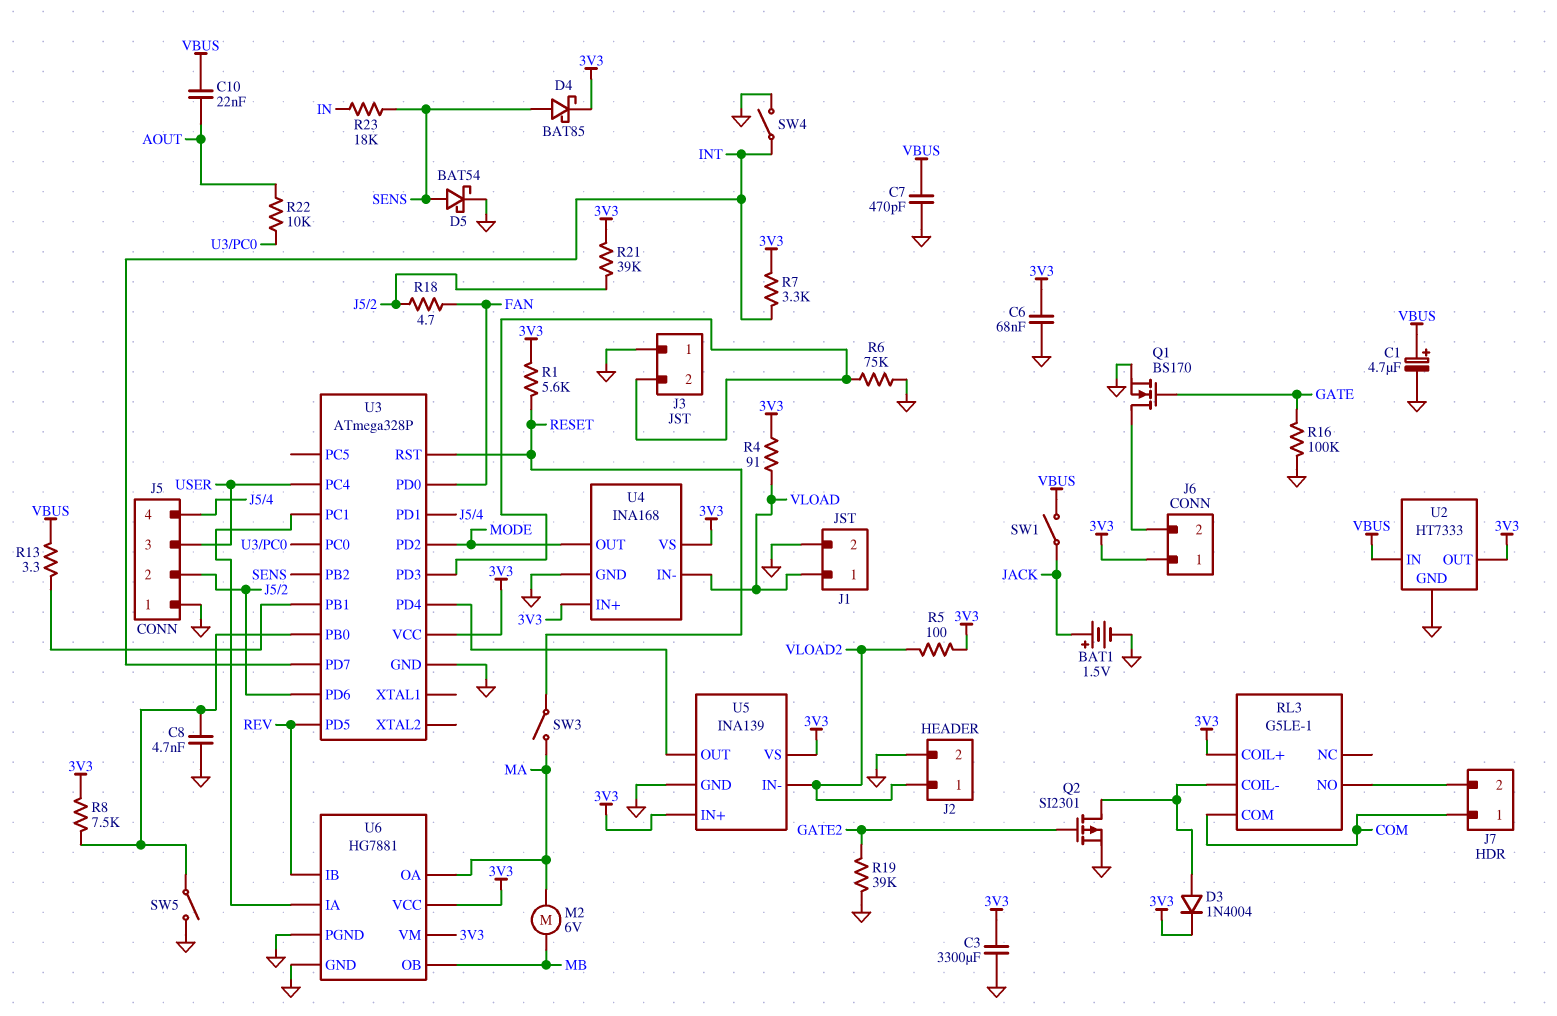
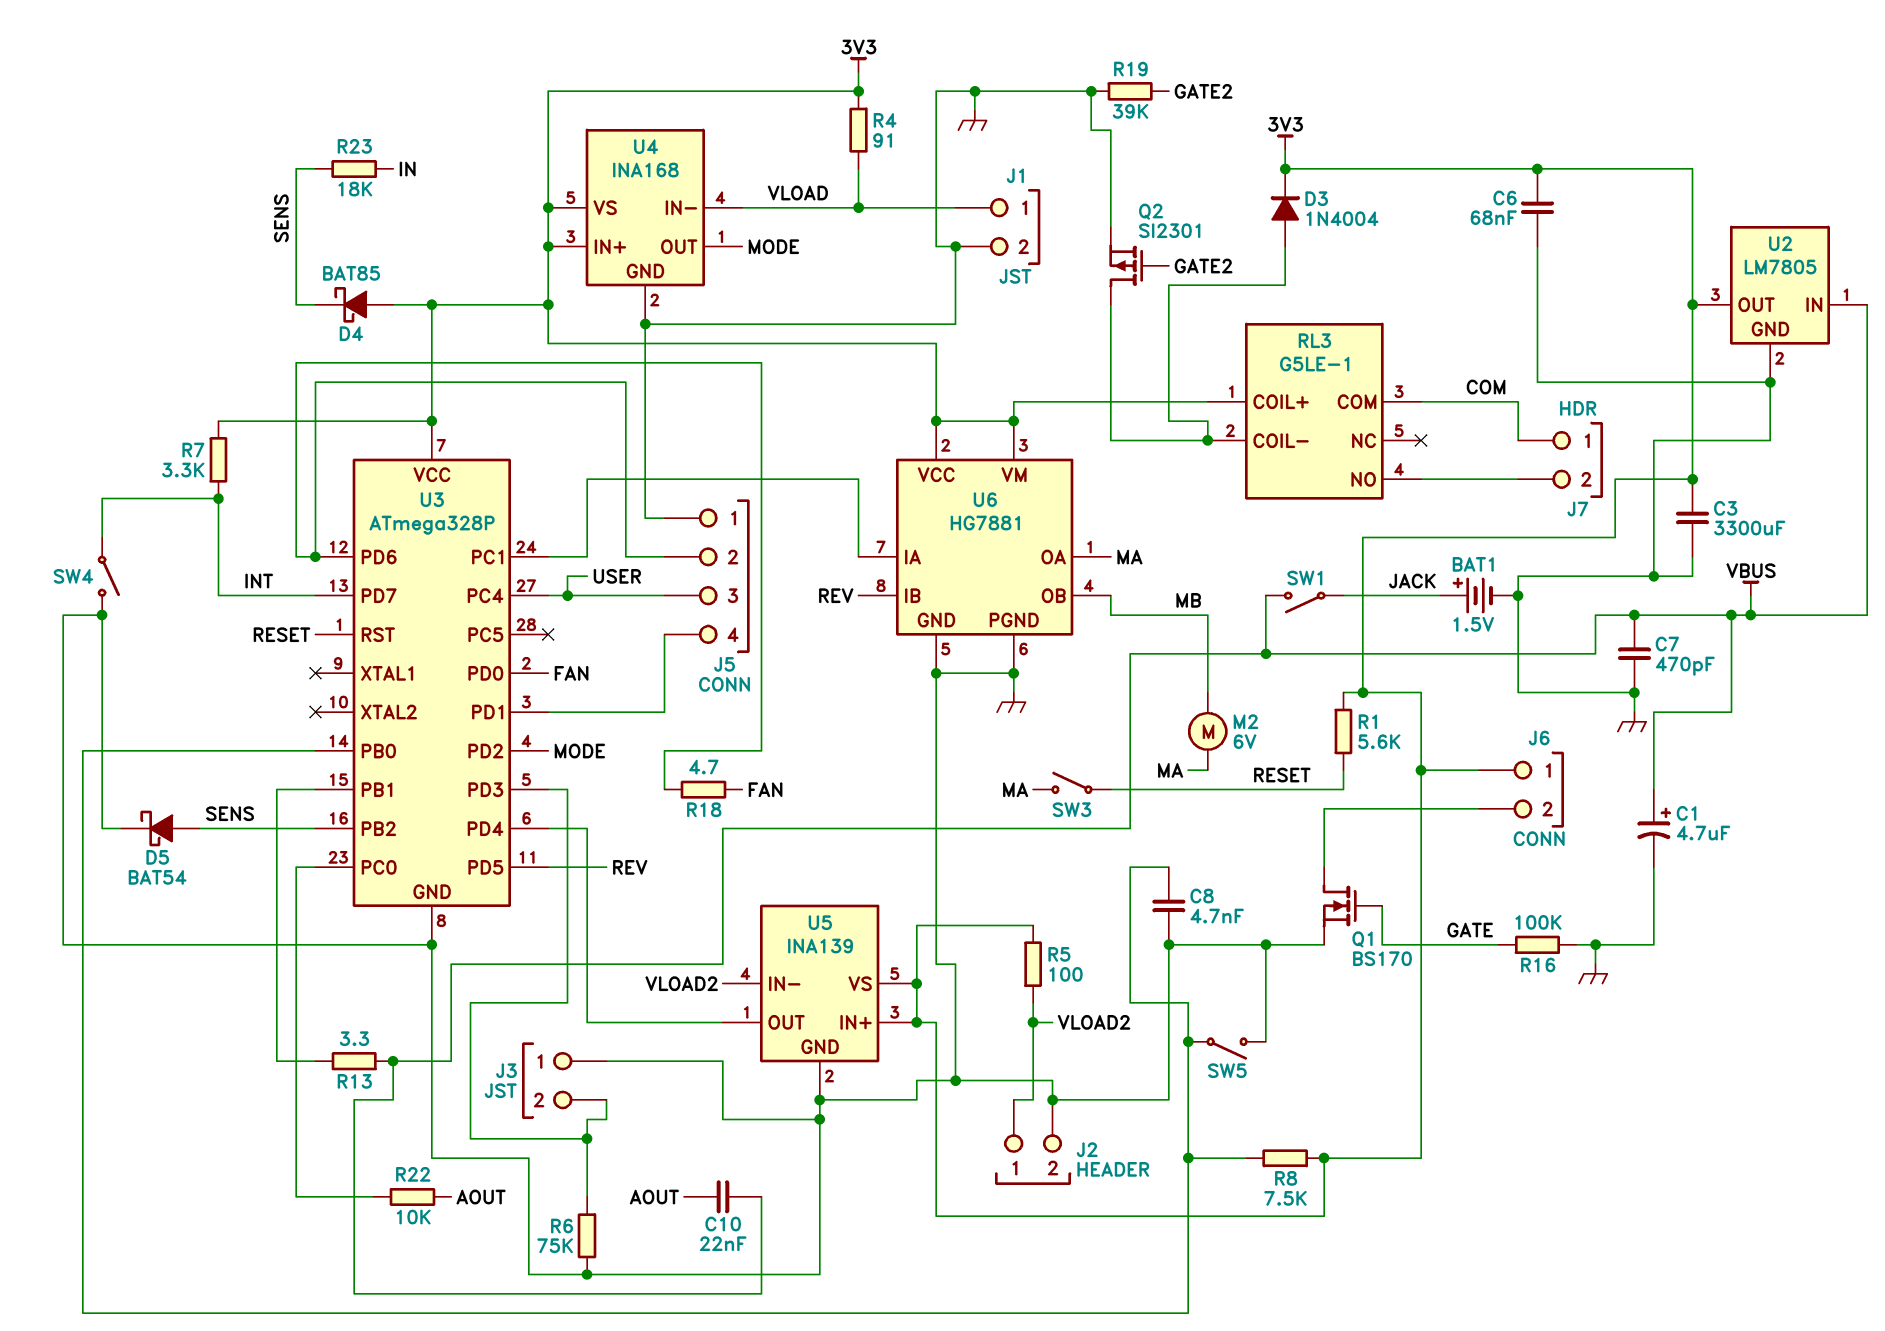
D4: schottky BAT85 (A SENS, K 3V3) -> schottky BAT85 (A 3V3, K SENS)
R21: 39k (3V3, J5/2) -> none
U2: HT7333 -> LM7805

